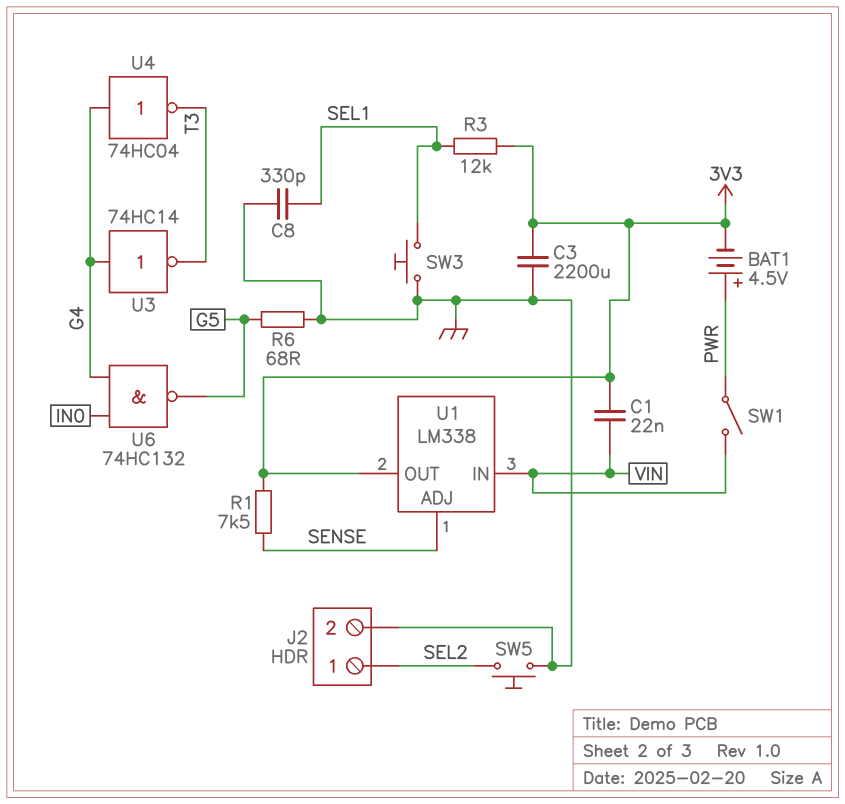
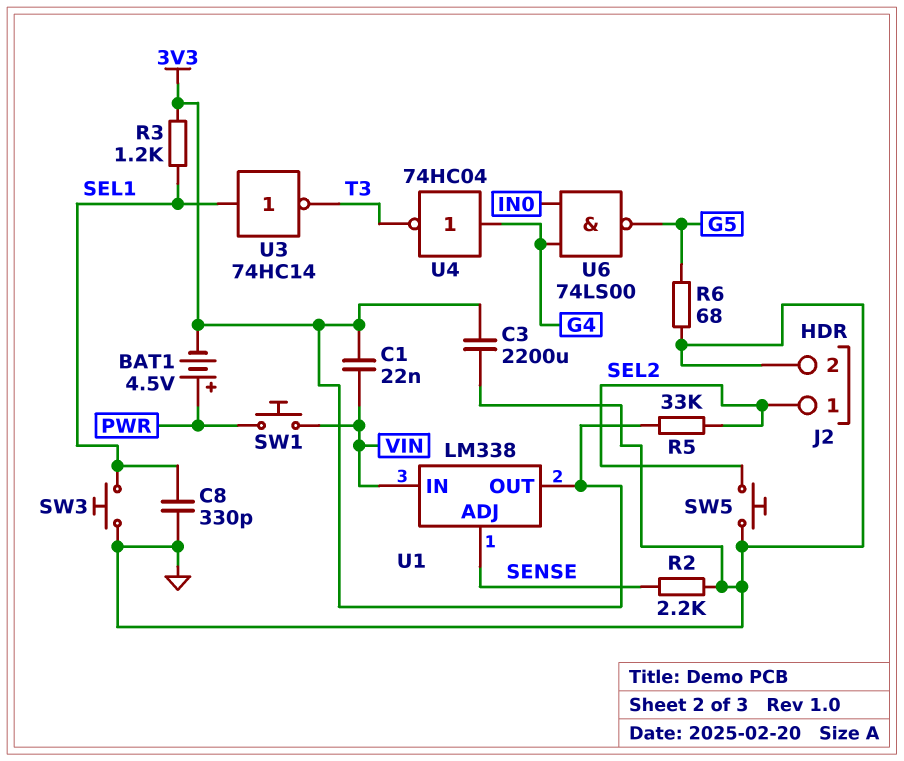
R1: 7.5k (3V3, SENSE) -> none
R2: none -> 2.2k (GND, SENSE)
R3: 12k (3V3, SEL1) -> 1.2k (3V3, SEL1)
R5: none -> 33k (3V3, SEL2)
SW1: switch (PWR, VIN) -> button (PWR, VIN)
U3: NOT 74HC14 (in G4, out T3) -> NOT 74HC14 (in SEL1, out T3)
U6: NAND 74HC132 (in G4, in IN0, out G5) -> NAND 74LS00 (in G4, in IN0, out G5)

